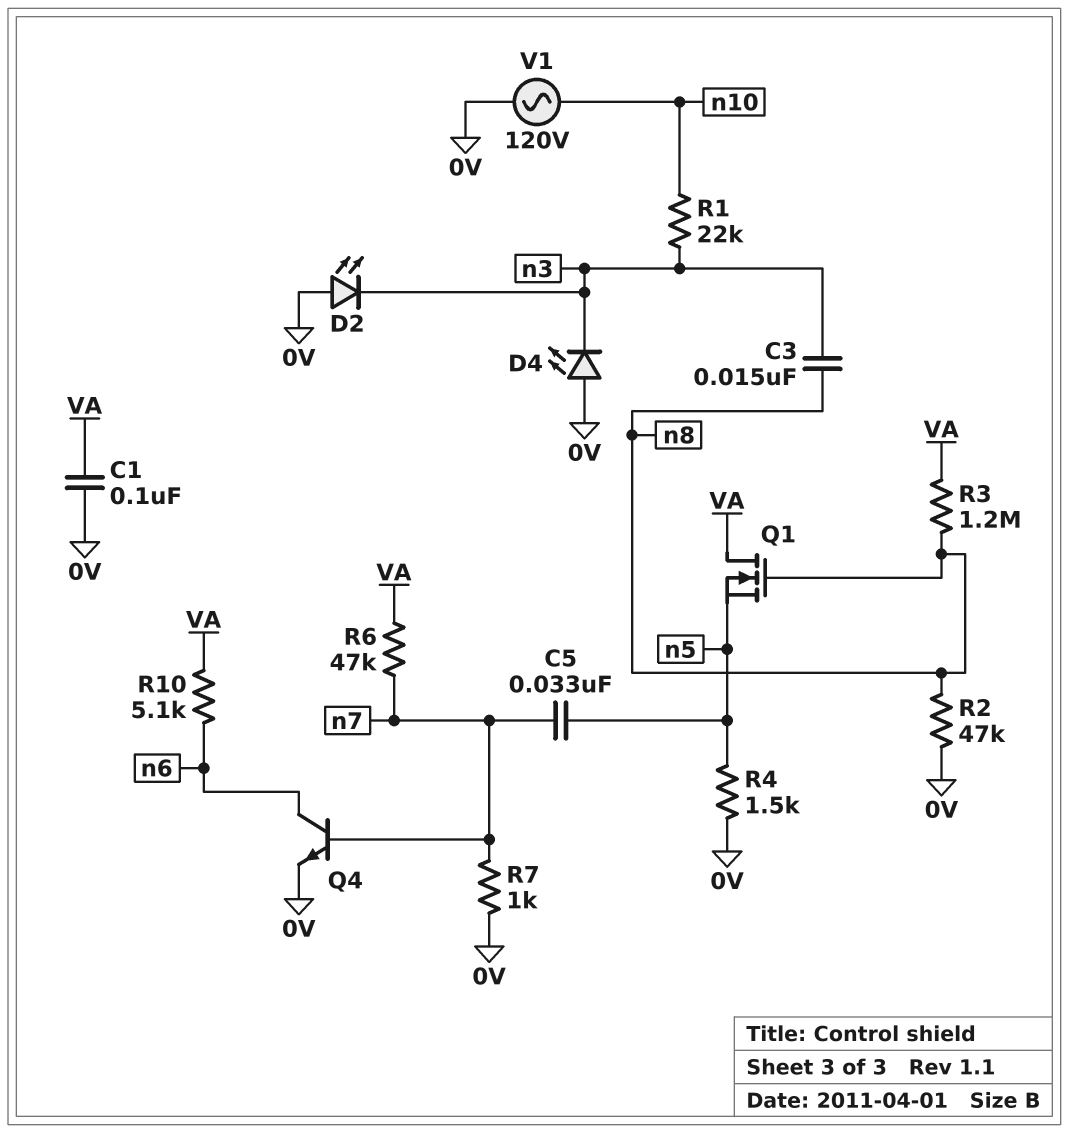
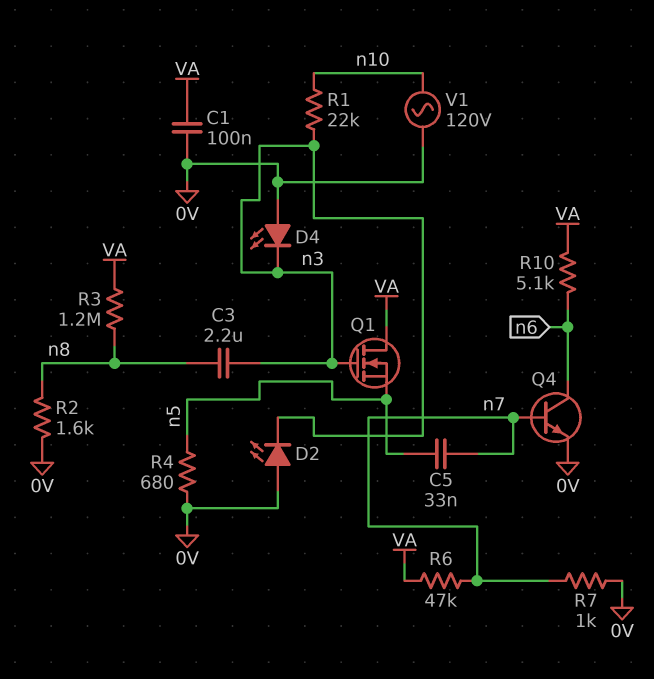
C3: 15nF (n3, n8) -> 2.2uF (n3, n8)
Q1: NMOS (G n8, D VA, S n5) -> NMOS (G n3, D VA, S n5)
R2: 47k (0V, n8) -> 1.6k (0V, n8)
R4: 1.5k (0V, n5) -> 680 (0V, n5)

